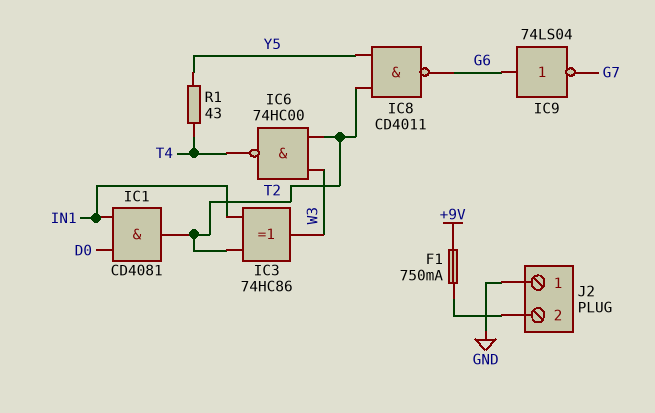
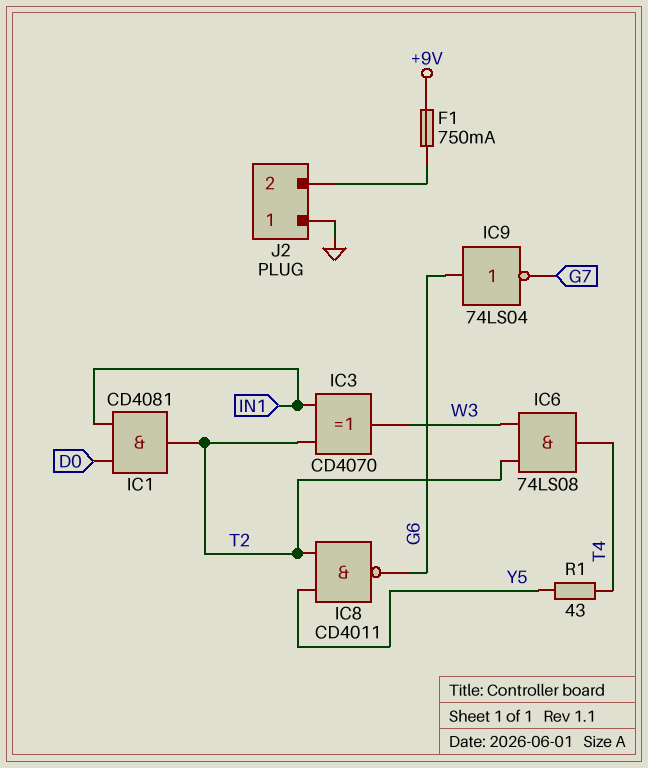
IC3: XOR 74HC86 (in IN1, in T2, out W3) -> XOR CD4070 (in IN1, in T2, out W3)
IC6: NAND 74HC00 (in T2, in W3, out T4) -> AND 74LS08 (in T2, in W3, out T4)

